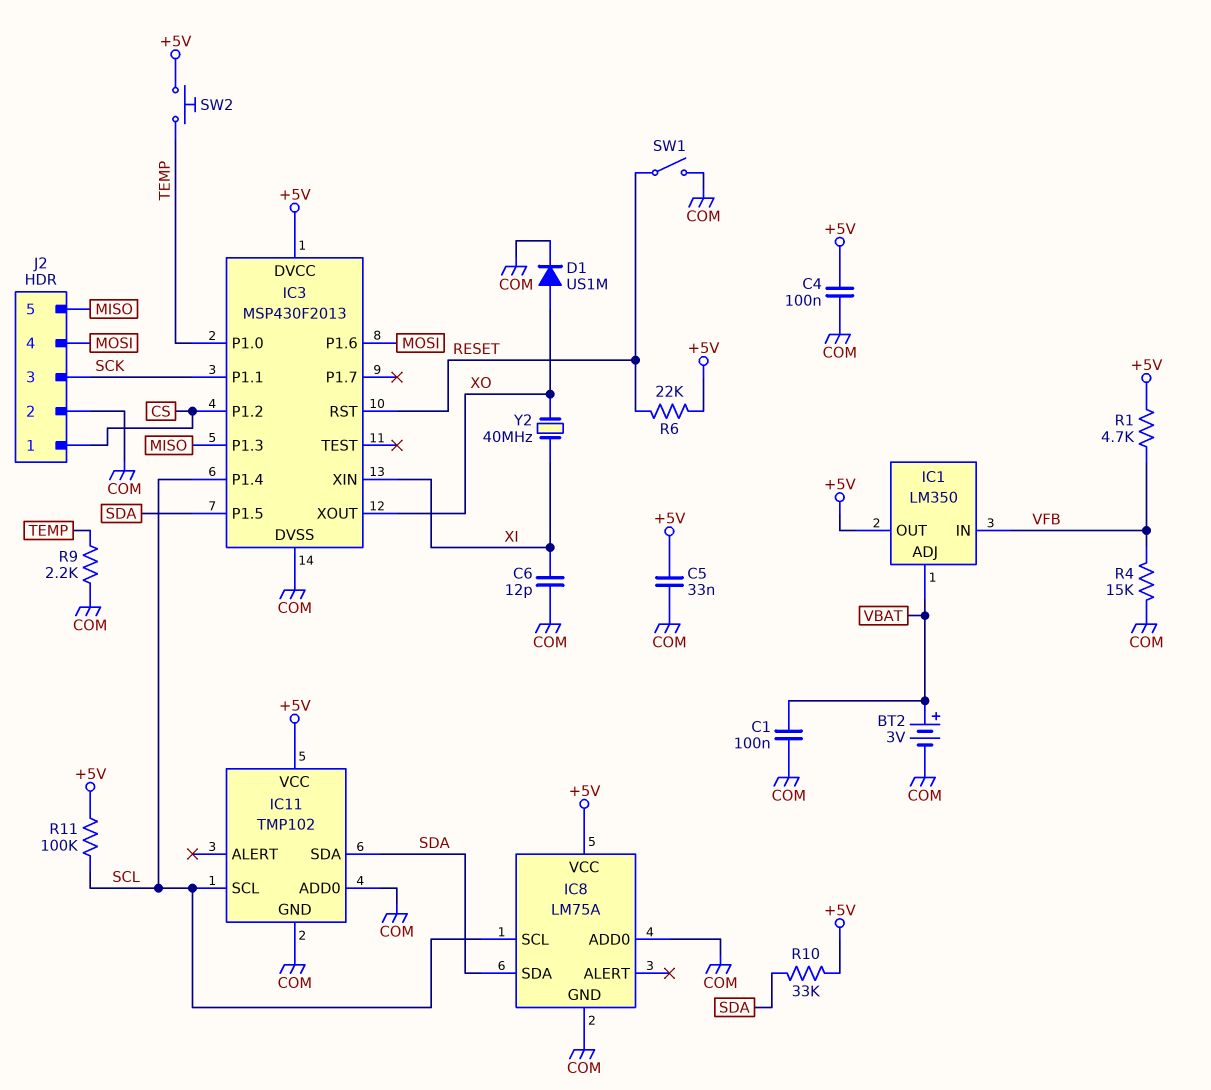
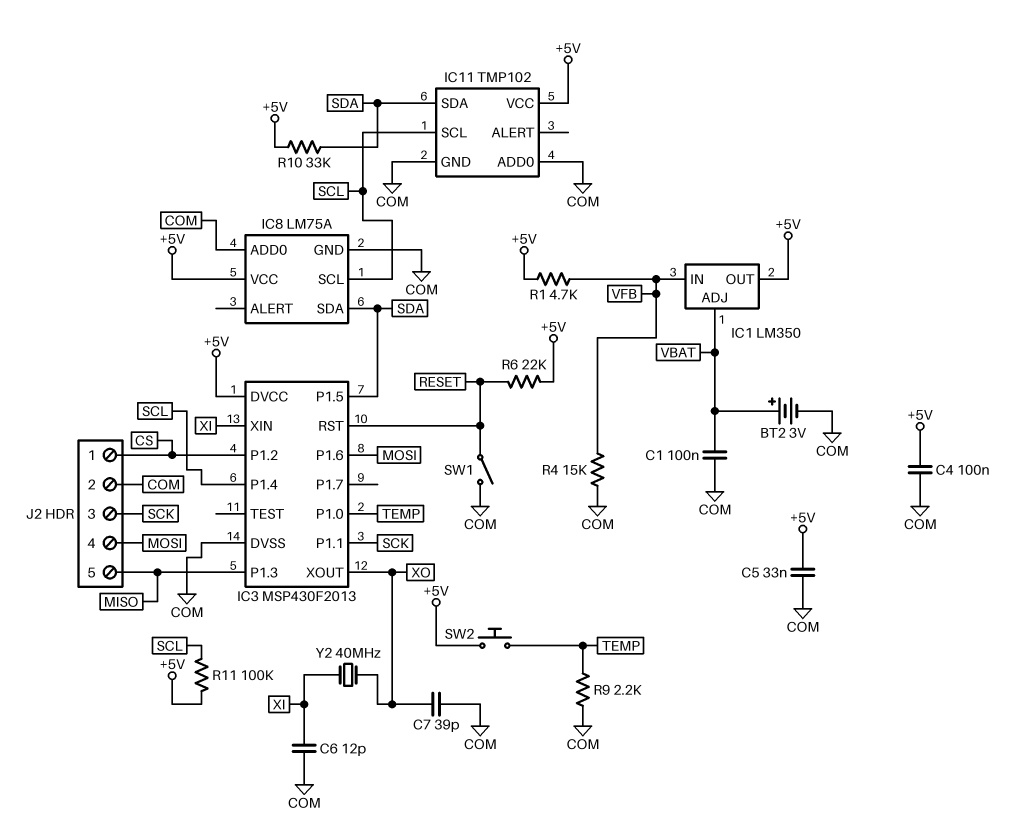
C7: none -> 39pF (COM, XO)
D1: diode US1M (A XO, K COM) -> none

